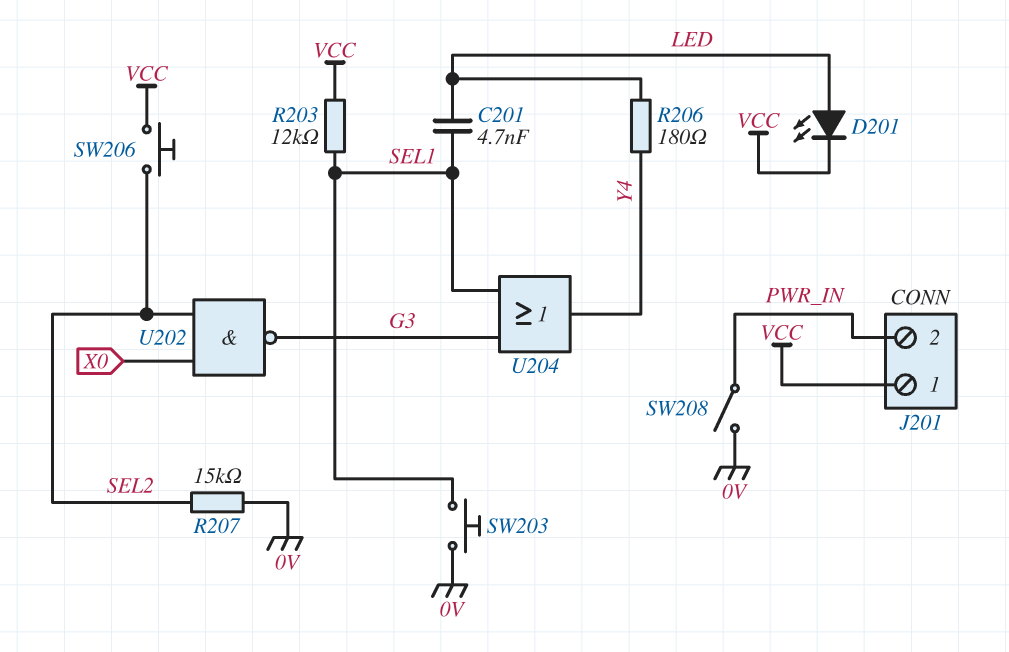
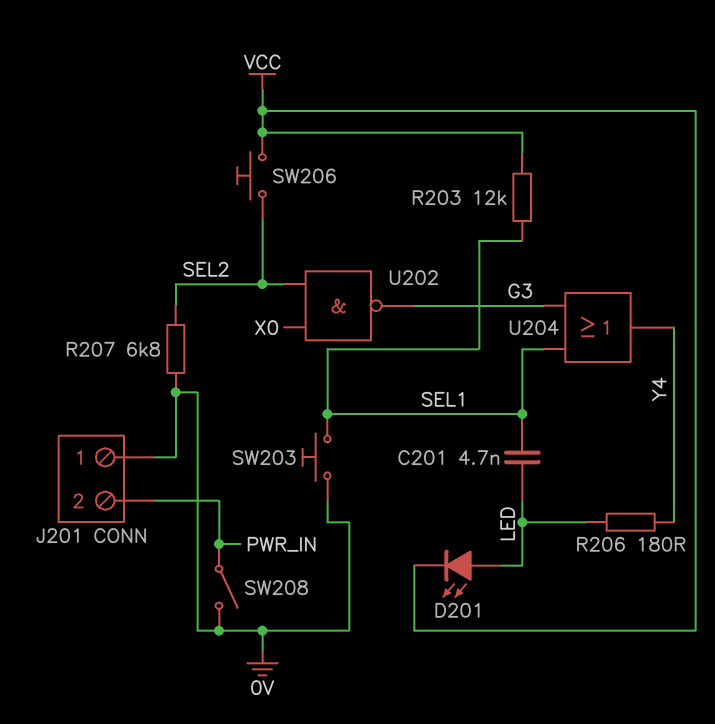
J201 pin 1: VCC -> 0V
R207: 15k (0V, SEL2) -> 6.8k (0V, SEL2)

